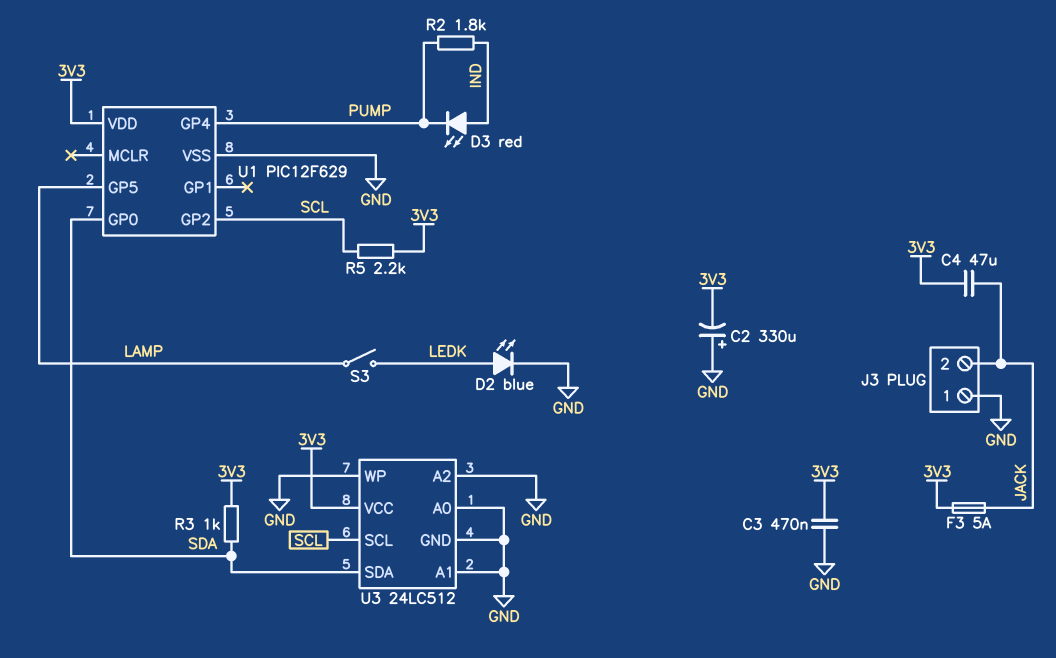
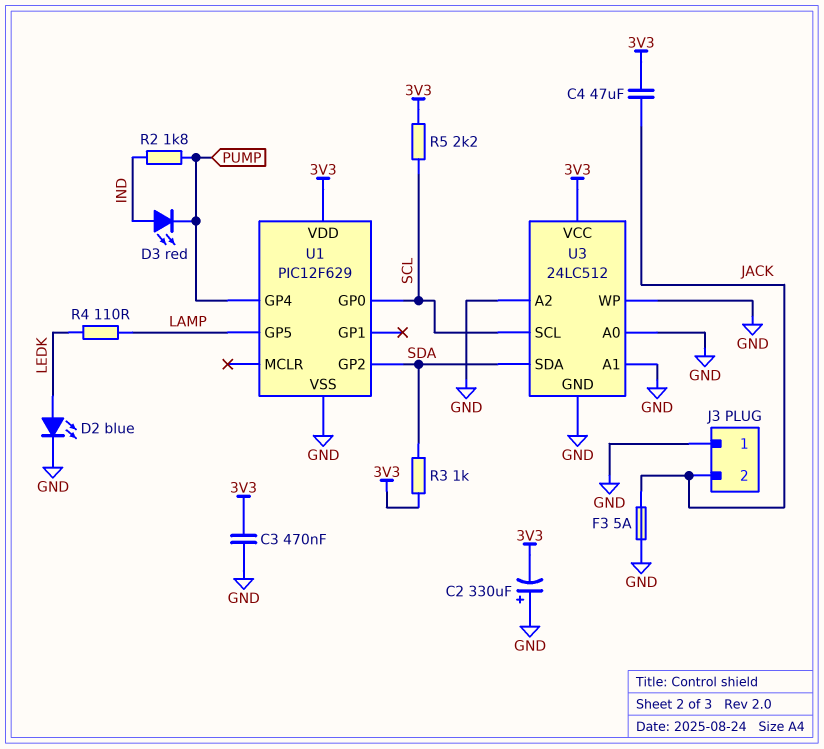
F3: 5A (3V3, JACK) -> 5A (GND, JACK)
R4: none -> 110 (LAMP, LEDK)
S3: switch (LAMP, LEDK) -> none
U1 pin GP0: SDA -> SCL
U1 pin GP2: SCL -> SDA

